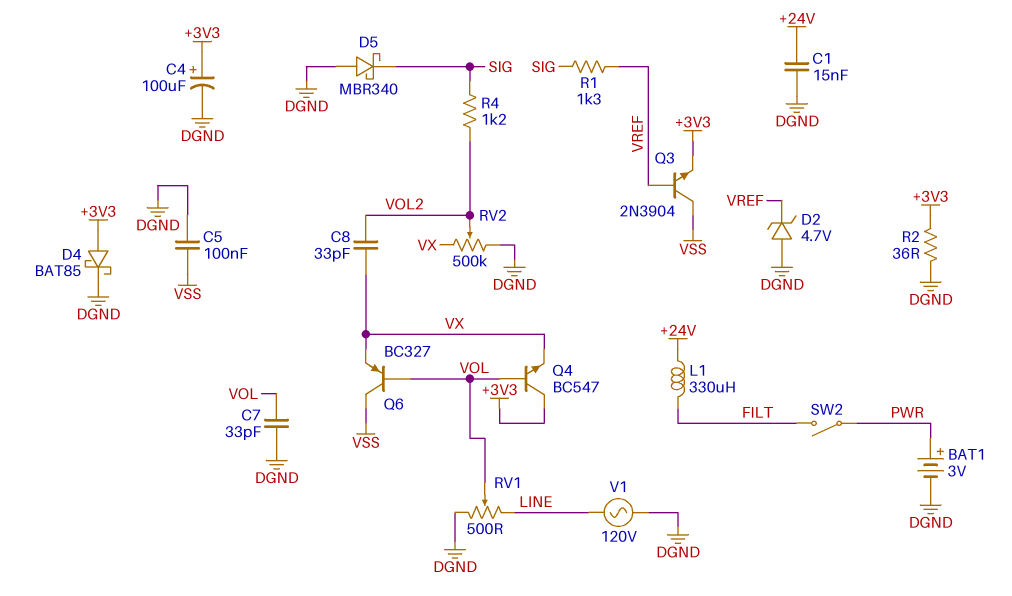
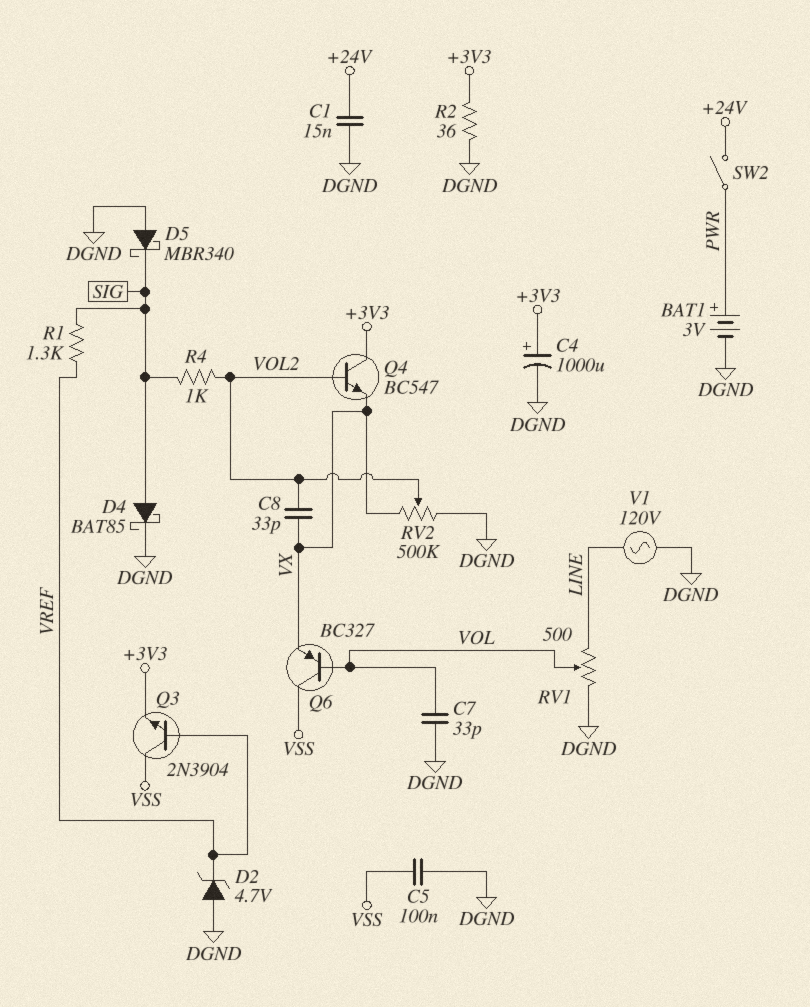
C4: 100uF (plus +3V3, minus DGND) -> 1000uF (plus +3V3, minus DGND)
D4: schottky BAT85 (A +3V3, K DGND) -> schottky BAT85 (A SIG, K DGND)
L1: 330uH (+24V, FILT) -> none
Q4: NPN BC547 (B VOL, C +3V3, E VX) -> NPN BC547 (B VOL2, C +3V3, E VX)
R4: 1.2k (SIG, VOL2) -> 1k (SIG, VOL2)
SW2: switch (FILT, PWR) -> switch (+24V, PWR)

